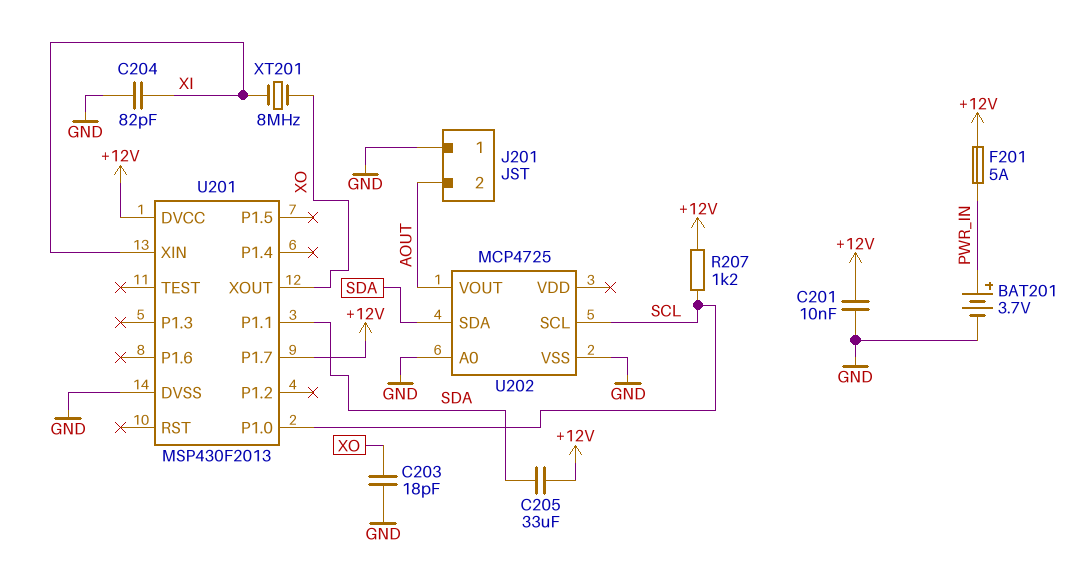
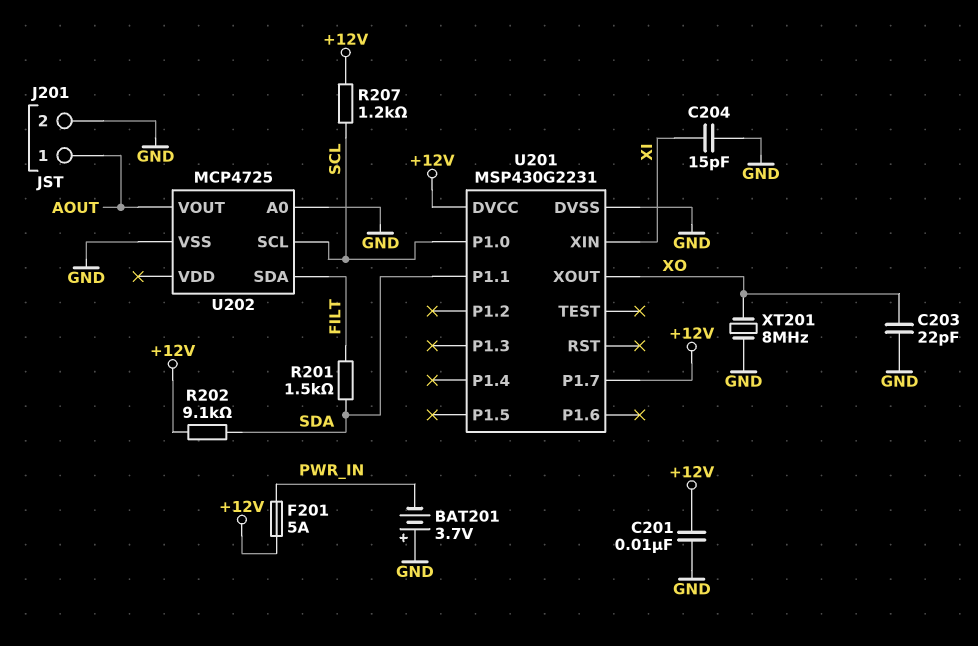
BAT201: 3.7V (plus PWR_IN, minus GND) -> 3.7V (plus GND, minus PWR_IN)
C203: 18pF (GND, XO) -> 22pF (GND, XO)
C204: 82pF (GND, XI) -> 15pF (GND, XI)
C205: 33uF (+12V, SDA) -> none
J201 pin 1: GND -> AOUT
J201 pin 2: AOUT -> GND
R201: none -> 1.5k (FILT, SDA)
R202: none -> 9.1k (+12V, SDA)
U201: MSP430F2013 -> MSP430G2231
U202 pin SDA: SDA -> FILT
XT201: 8MHz (XI, XO) -> 8MHz (GND, XO)

